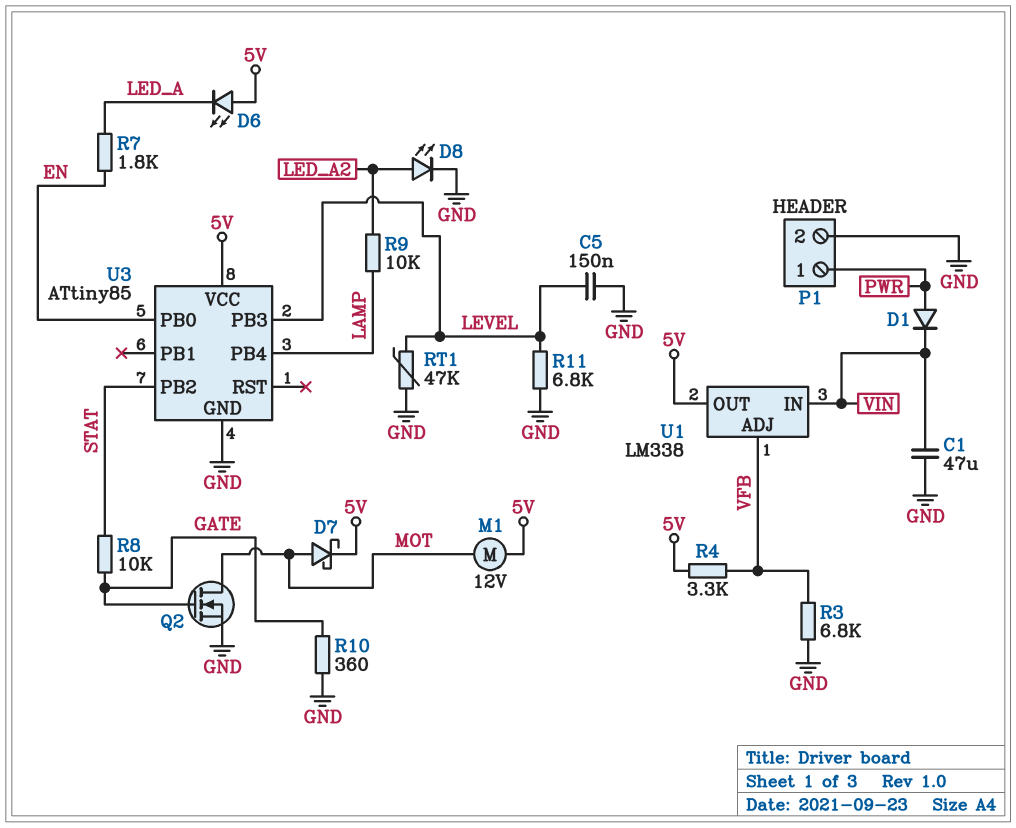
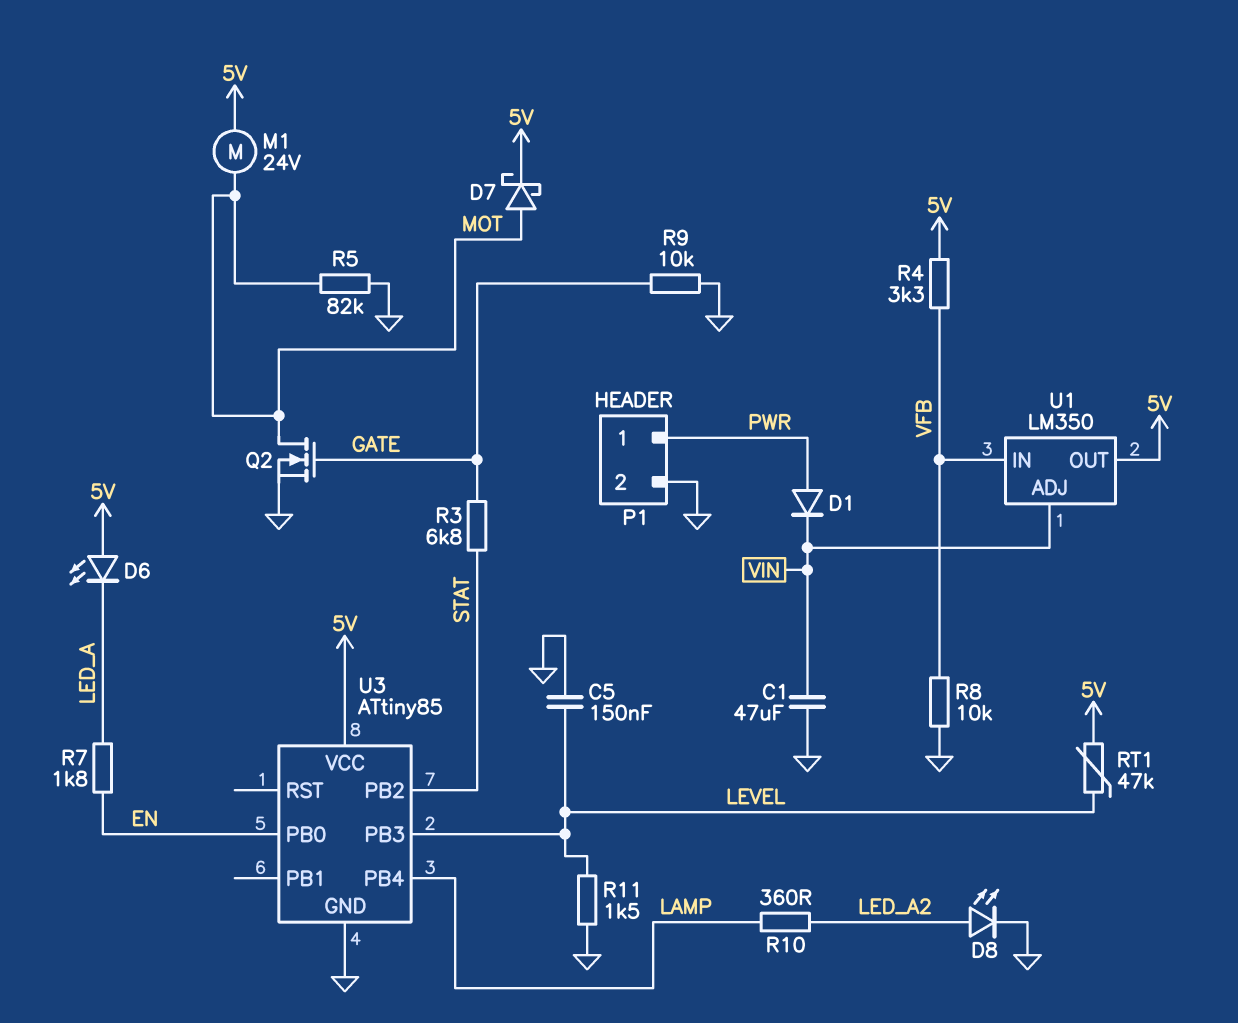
M1: motor 12V (5V, MOT) -> motor 24V (5V, MOT)
R3: 6.8k (GND, VFB) -> 6.8k (GATE, STAT)
R5: none -> 82k (GND, MOT)
R8: 10k (GATE, STAT) -> 10k (GND, VFB)
R9: 10k (LAMP, LED_A2) -> 10k (GATE, GND)
R10: 360 (GATE, GND) -> 360 (LAMP, LED_A2)
R11: 6.8k (GND, LEVEL) -> 1.5k (GND, LEVEL)
RT1: 47k (GND, LEVEL) -> 47k (5V, LEVEL)
U1: LM338 -> LM350
U1 pin ADJ: VFB -> VIN
U1 pin IN: VIN -> VFB

